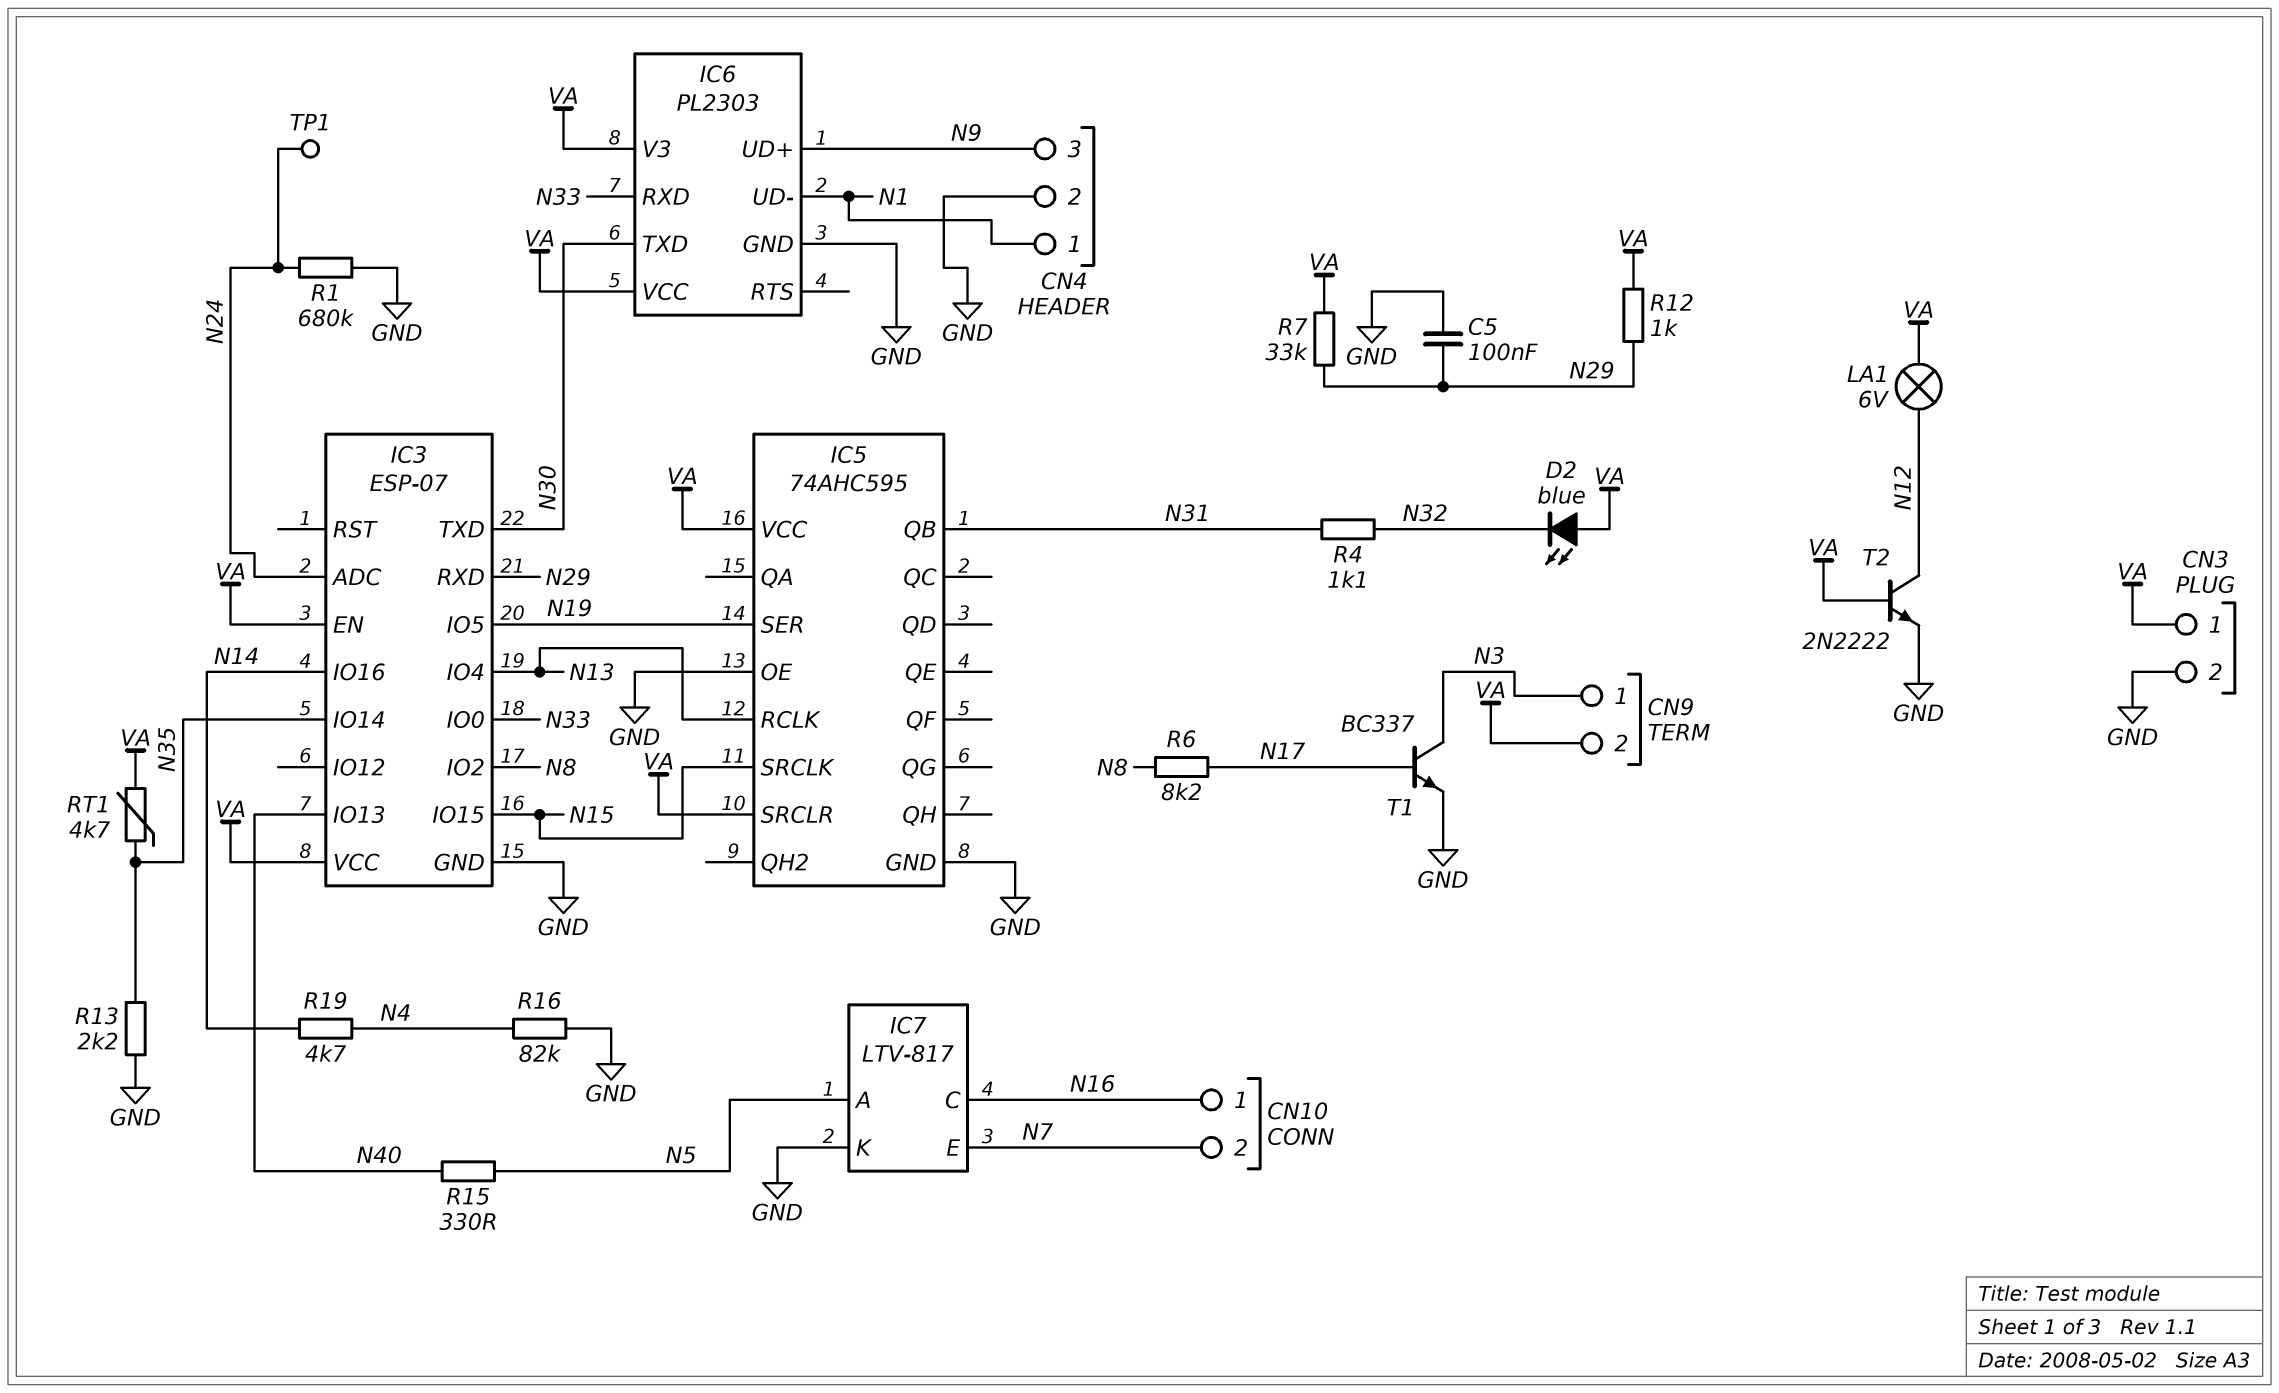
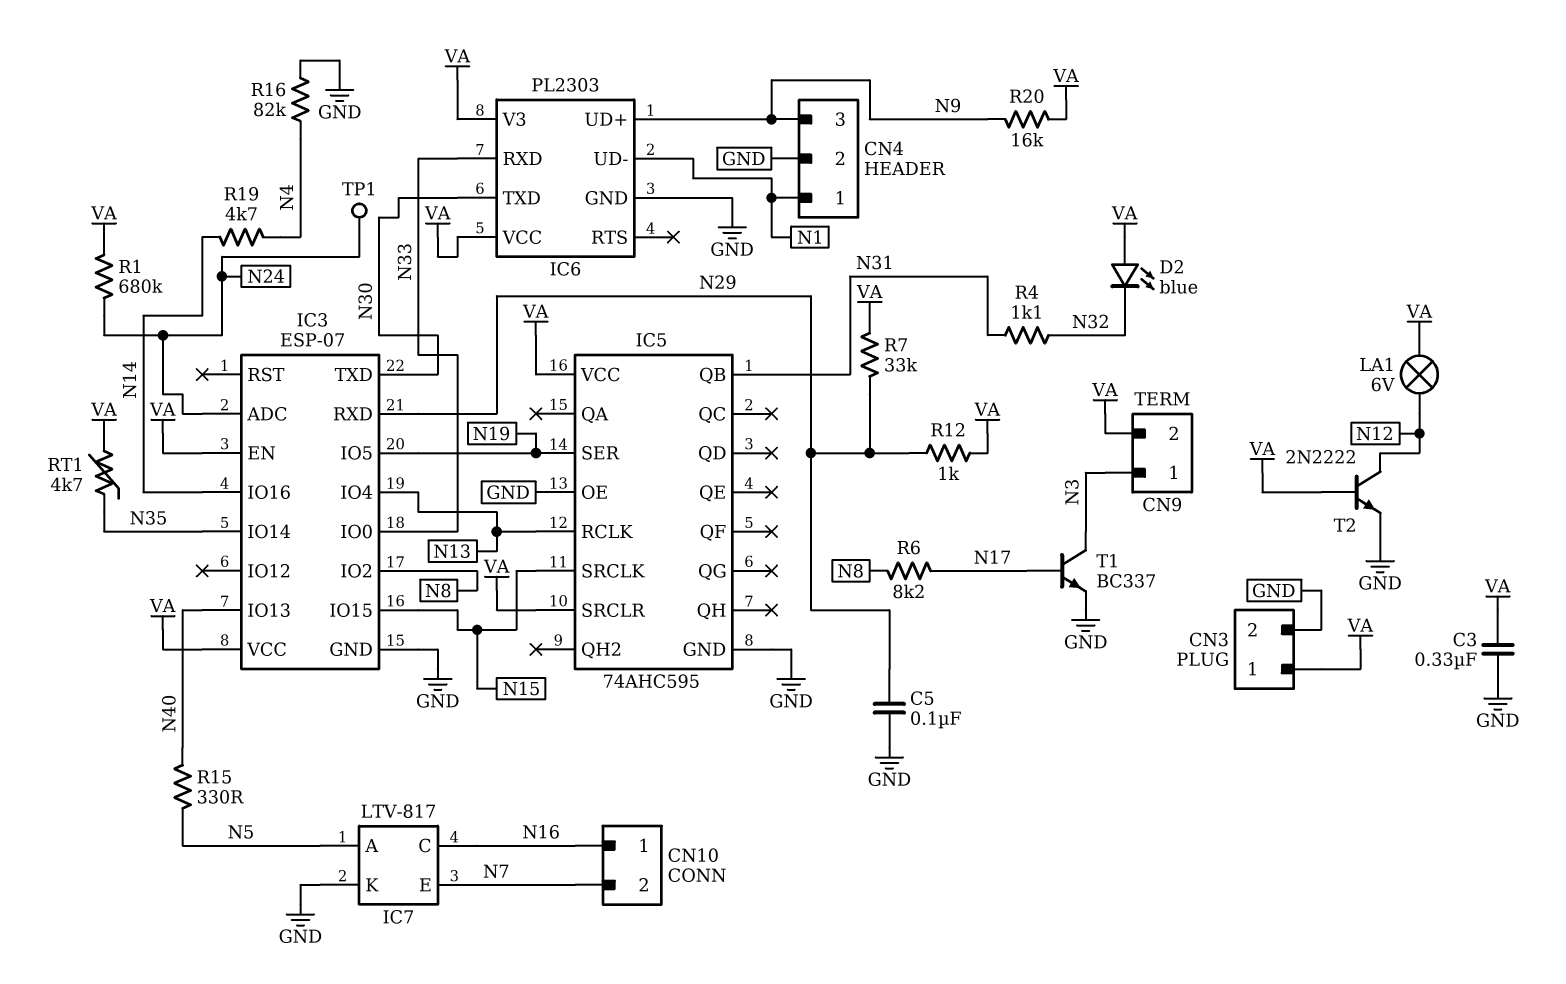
C3: none -> 330nF (GND, VA)
R1: 680k (GND, N24) -> 680k (N24, VA)
R13: 2.2k (GND, N35) -> none
R20: none -> 16k (N9, VA)

